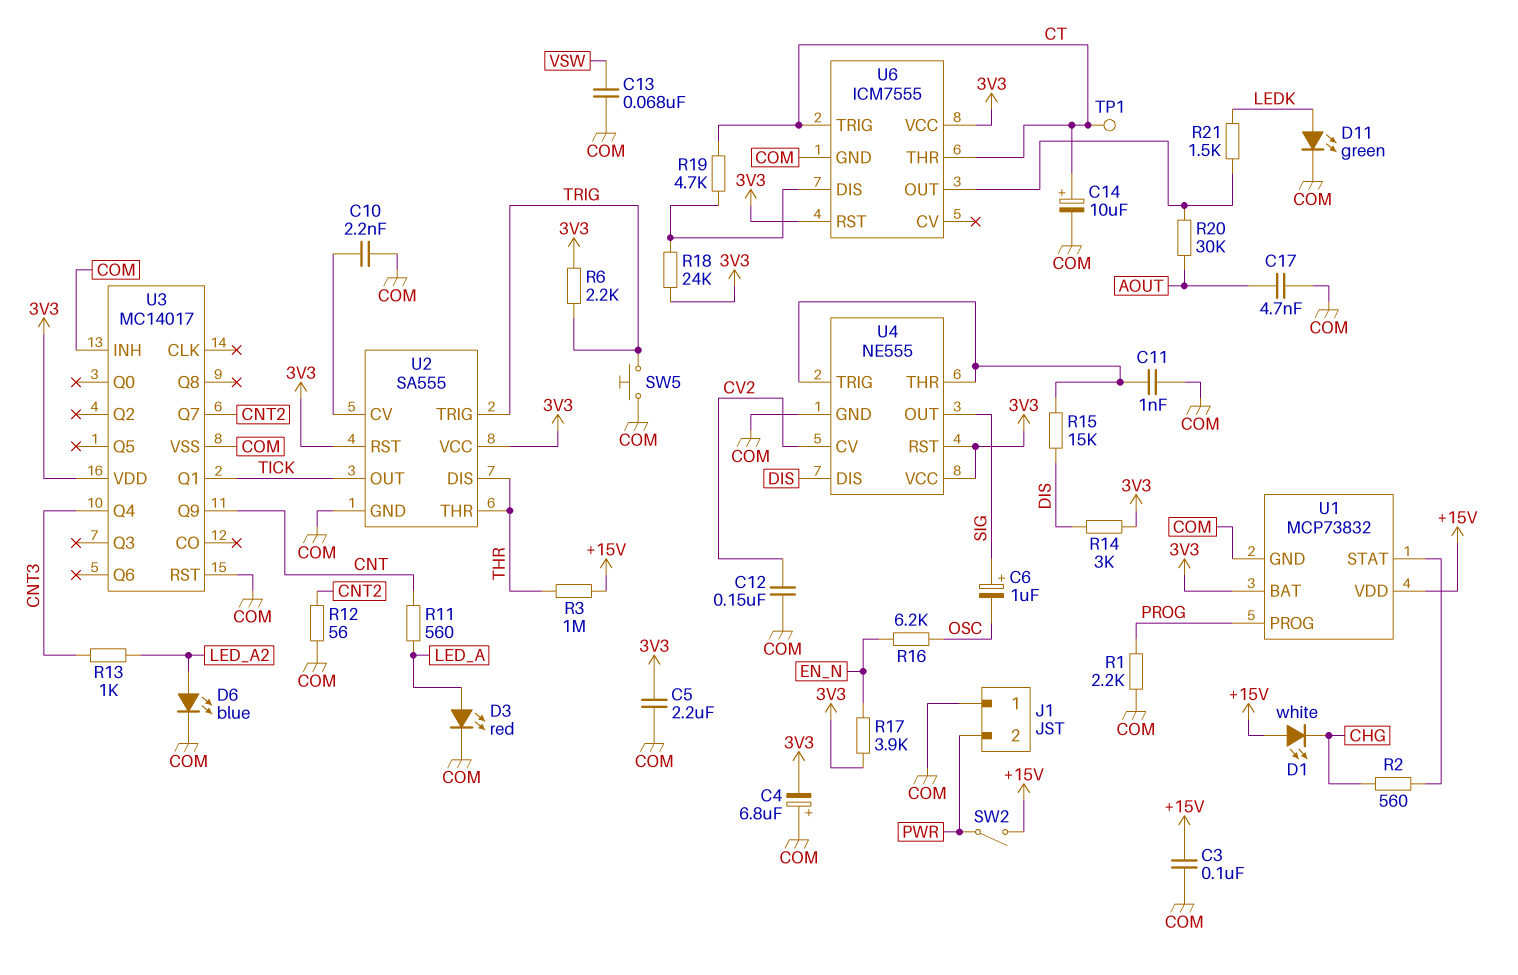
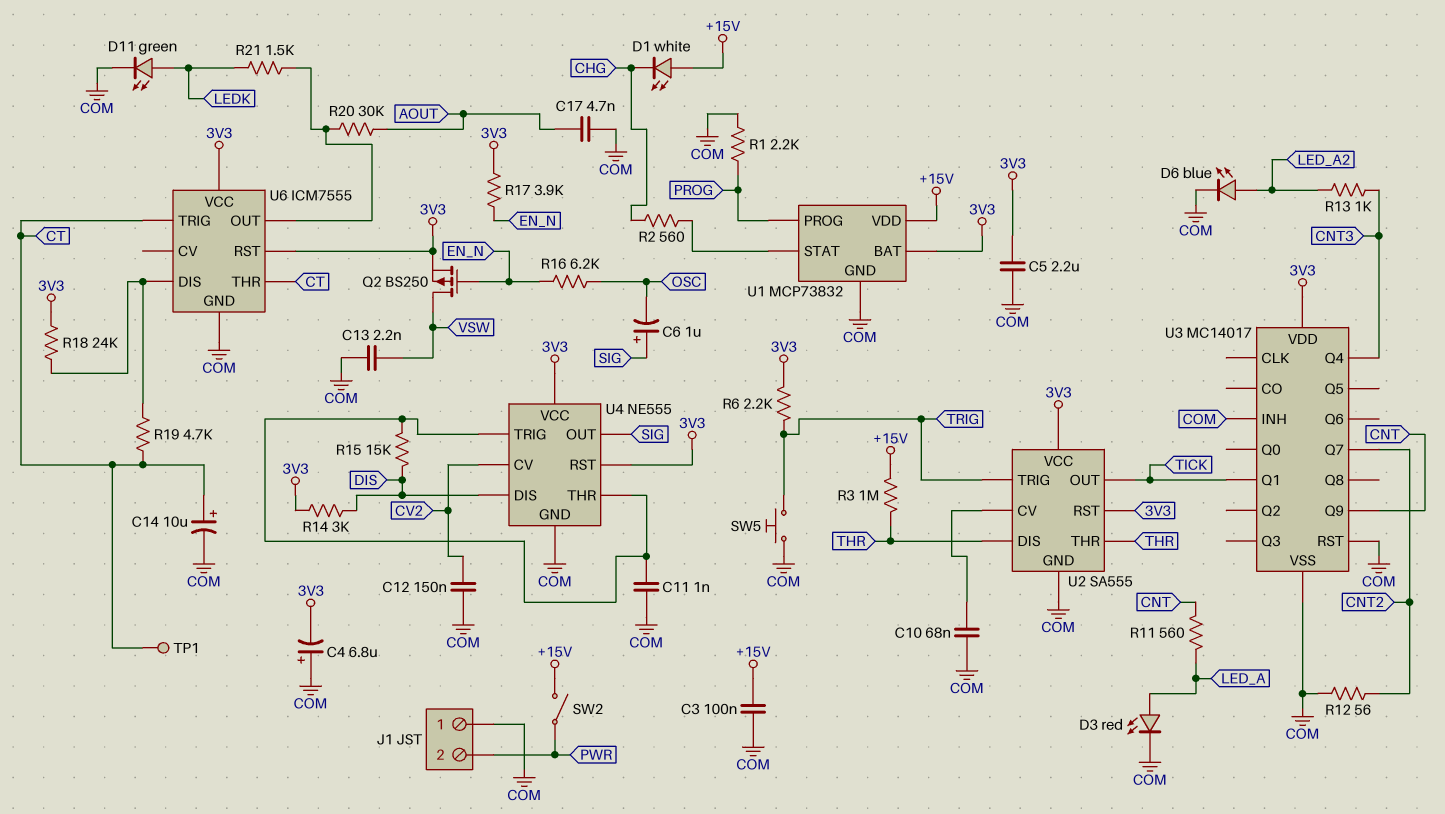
C10: 2.2nF (COM, U2/CV) -> 68nF (COM, U2/CV)
C13: 68nF (COM, VSW) -> 2.2nF (COM, VSW)
Q2: none -> PMOS BS250 (G EN_N, D VSW, S 3V3)

